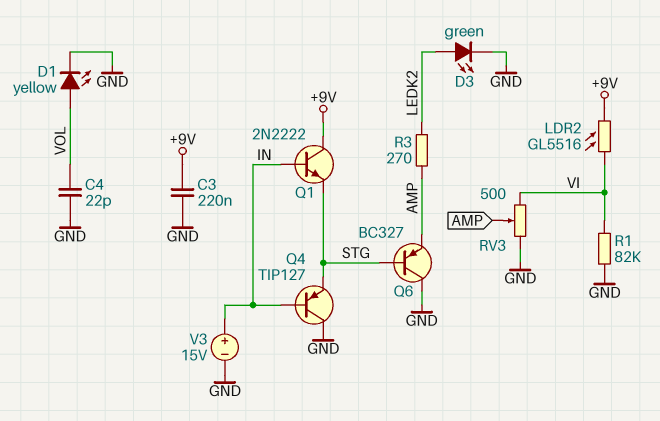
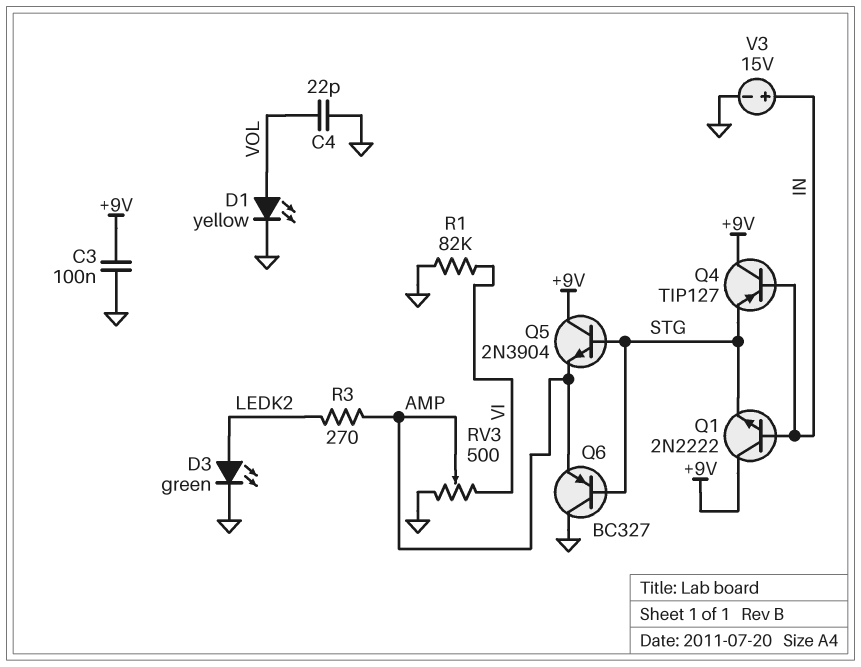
C3: 220nF (+9V, GND) -> 100nF (+9V, GND)
LDR2: GL5516 (+9V, VI) -> none
Q4: PNP TIP127 (B IN, C GND, E STG) -> PNP TIP127 (B IN, C +9V, E STG)
Q5: none -> NPN 2N3904 (B STG, C +9V, E AMP)

